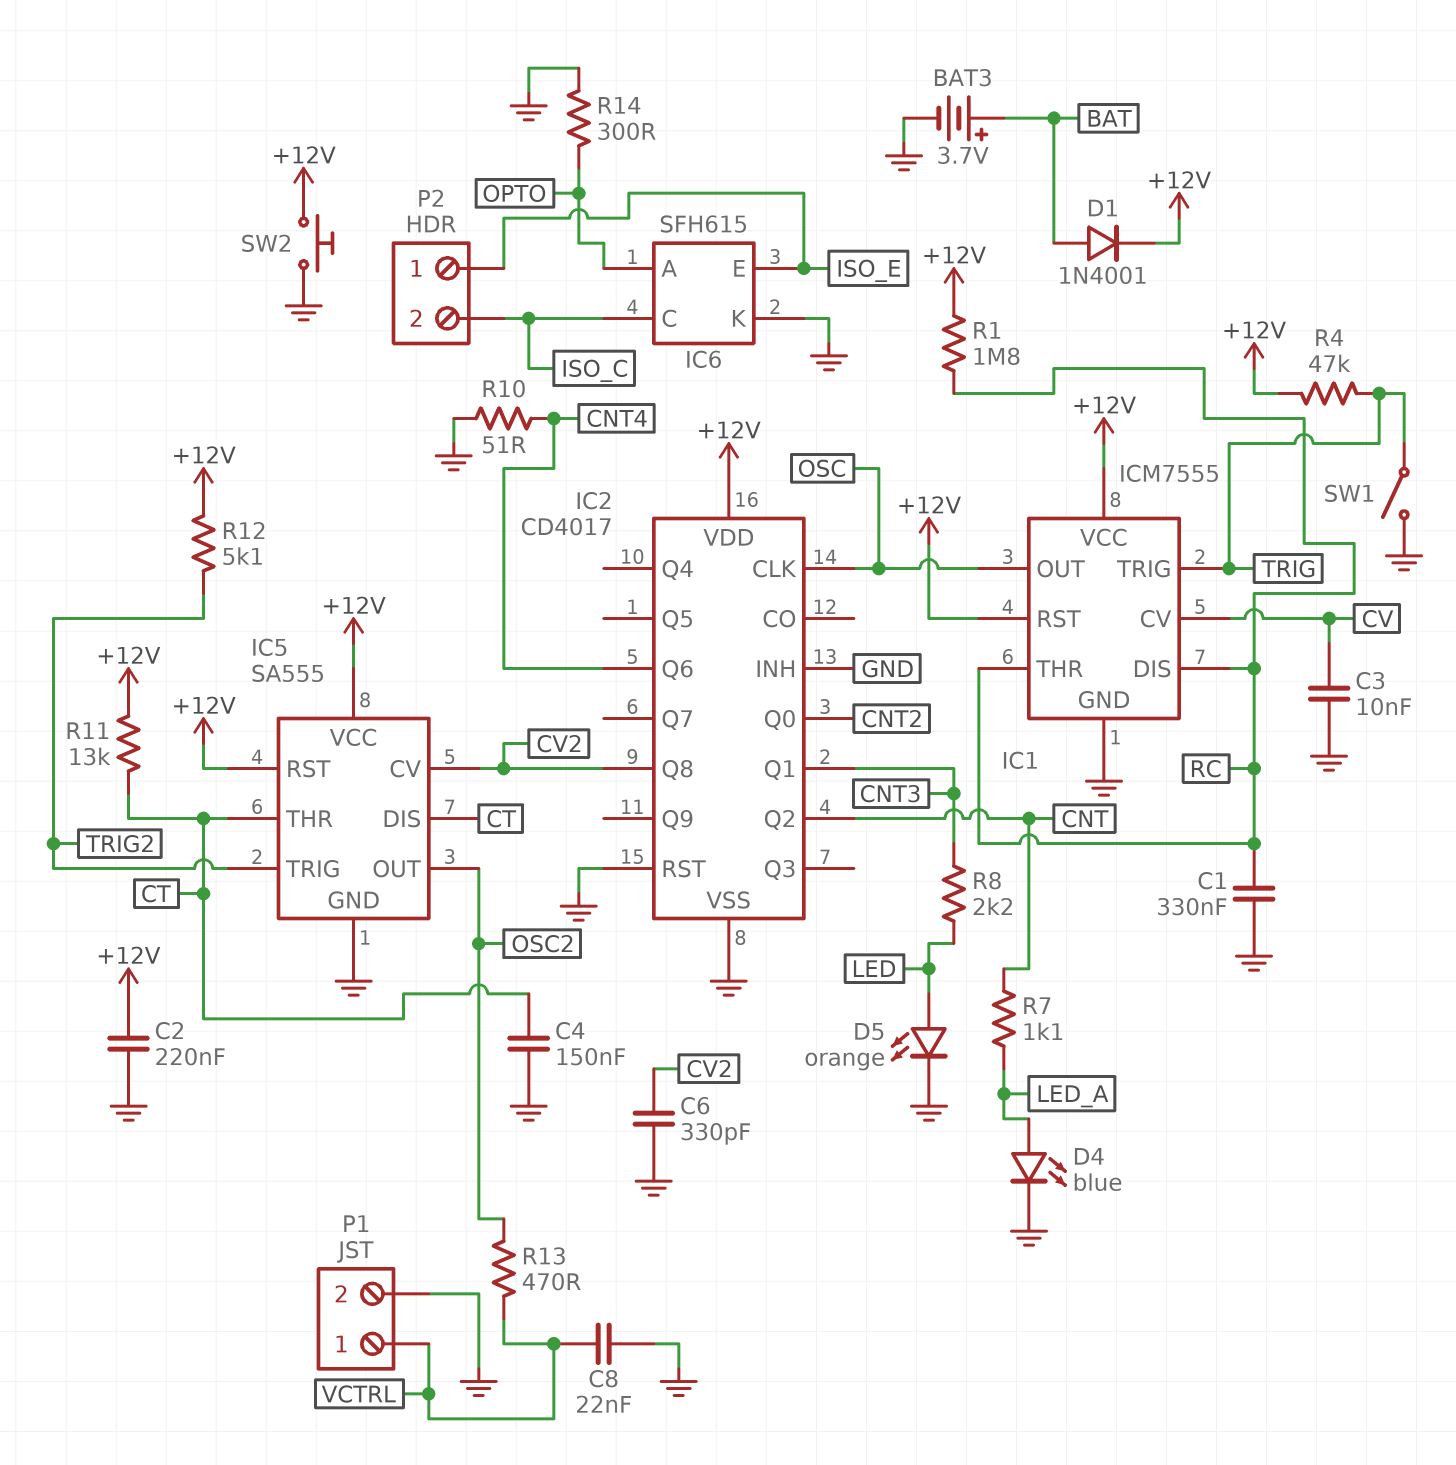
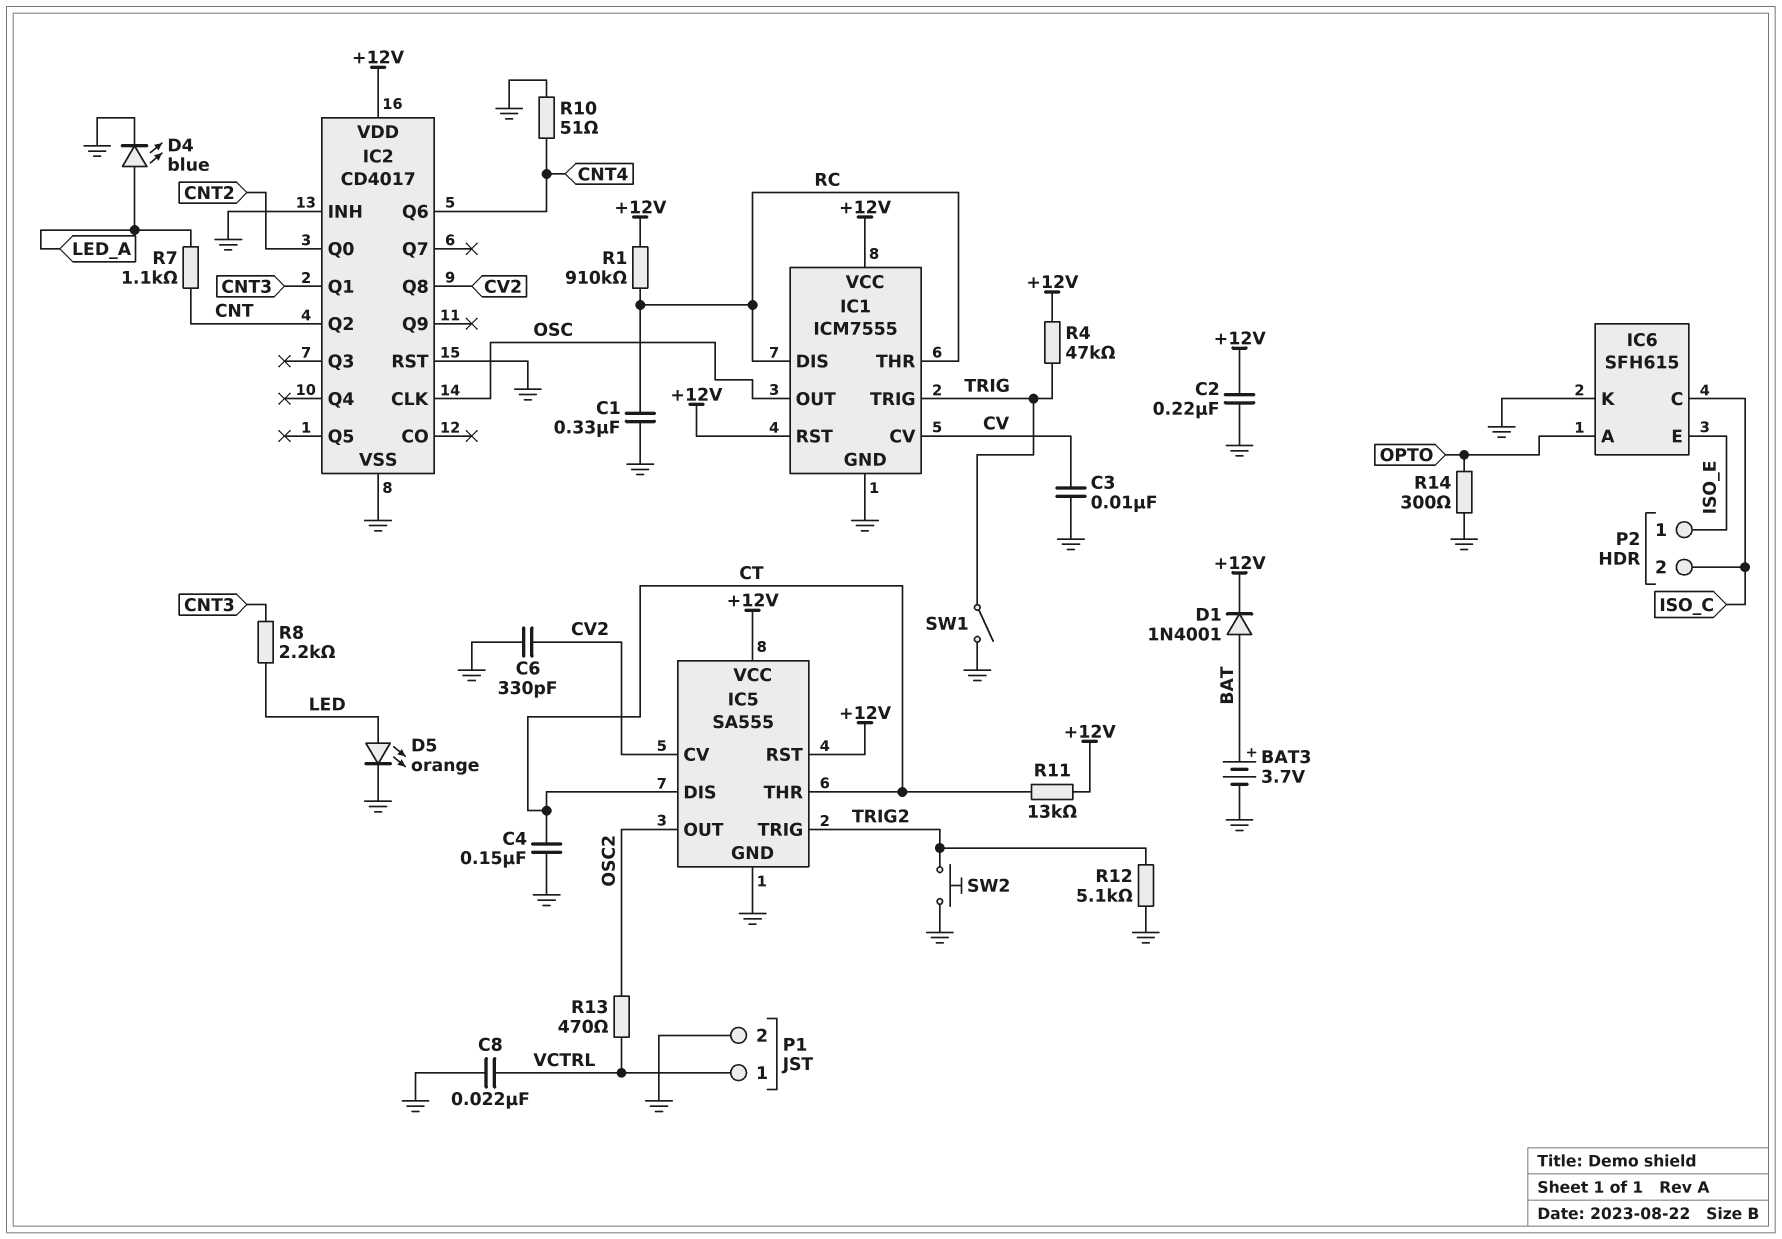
R1: 1.8M (+12V, RC) -> 910k (+12V, RC)
R12: 5.1k (+12V, TRIG2) -> 5.1k (GND, TRIG2)
SW2: button (+12V, GND) -> button (GND, TRIG2)

